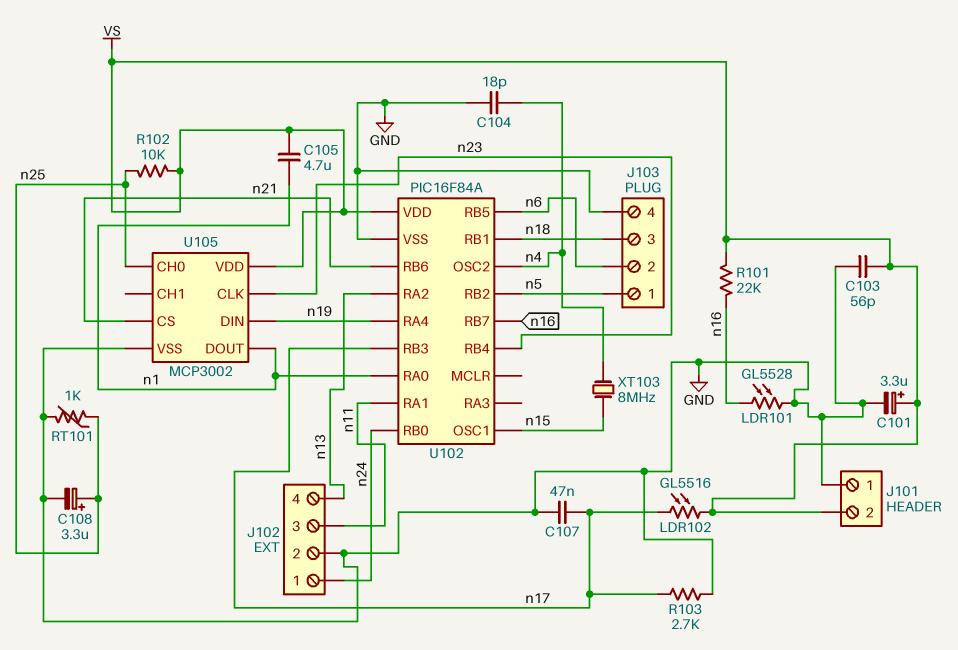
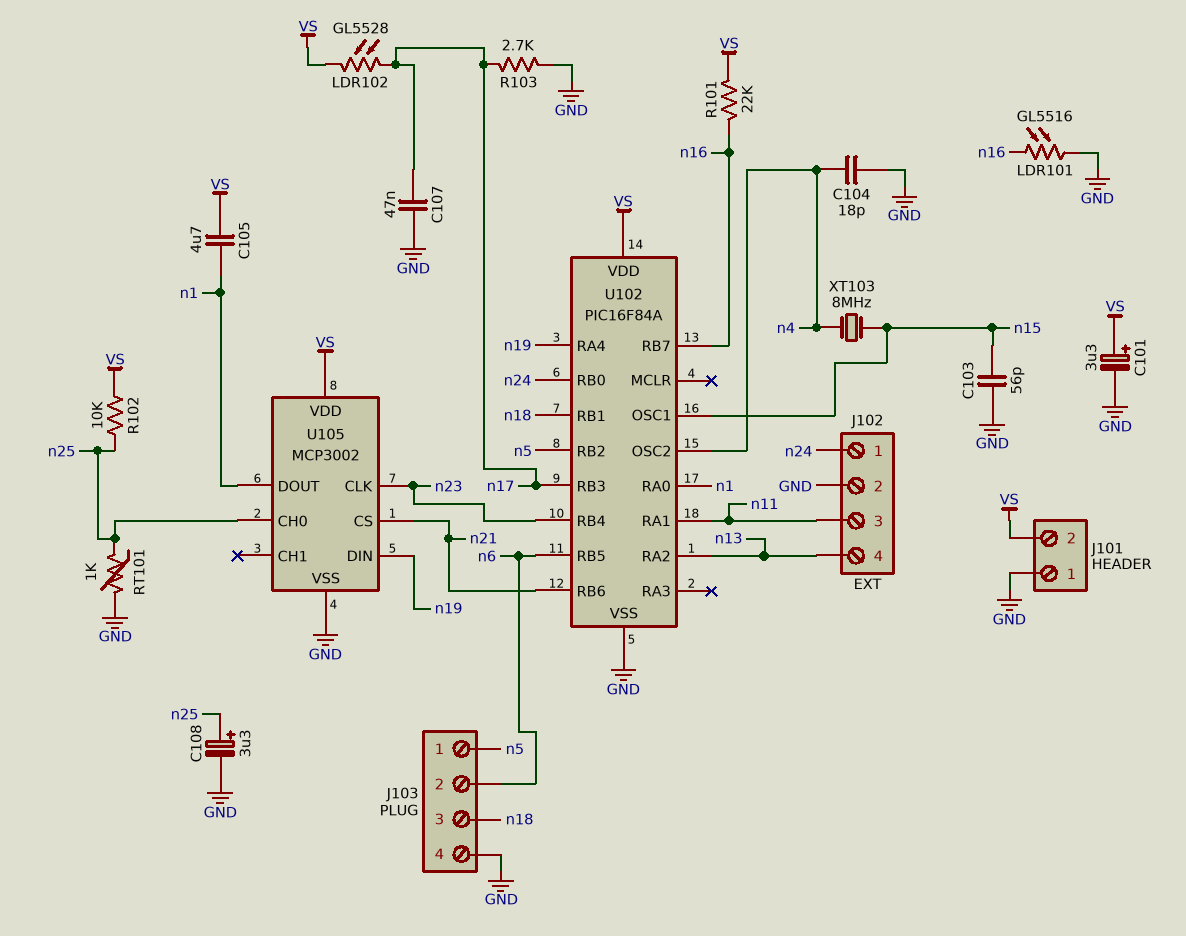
C103: 56pF (GND, VS) -> 56pF (GND, n15)
LDR101: GL5528 (GND, n16) -> GL5516 (GND, n16)
LDR102: GL5516 (VS, n17) -> GL5528 (VS, n17)

